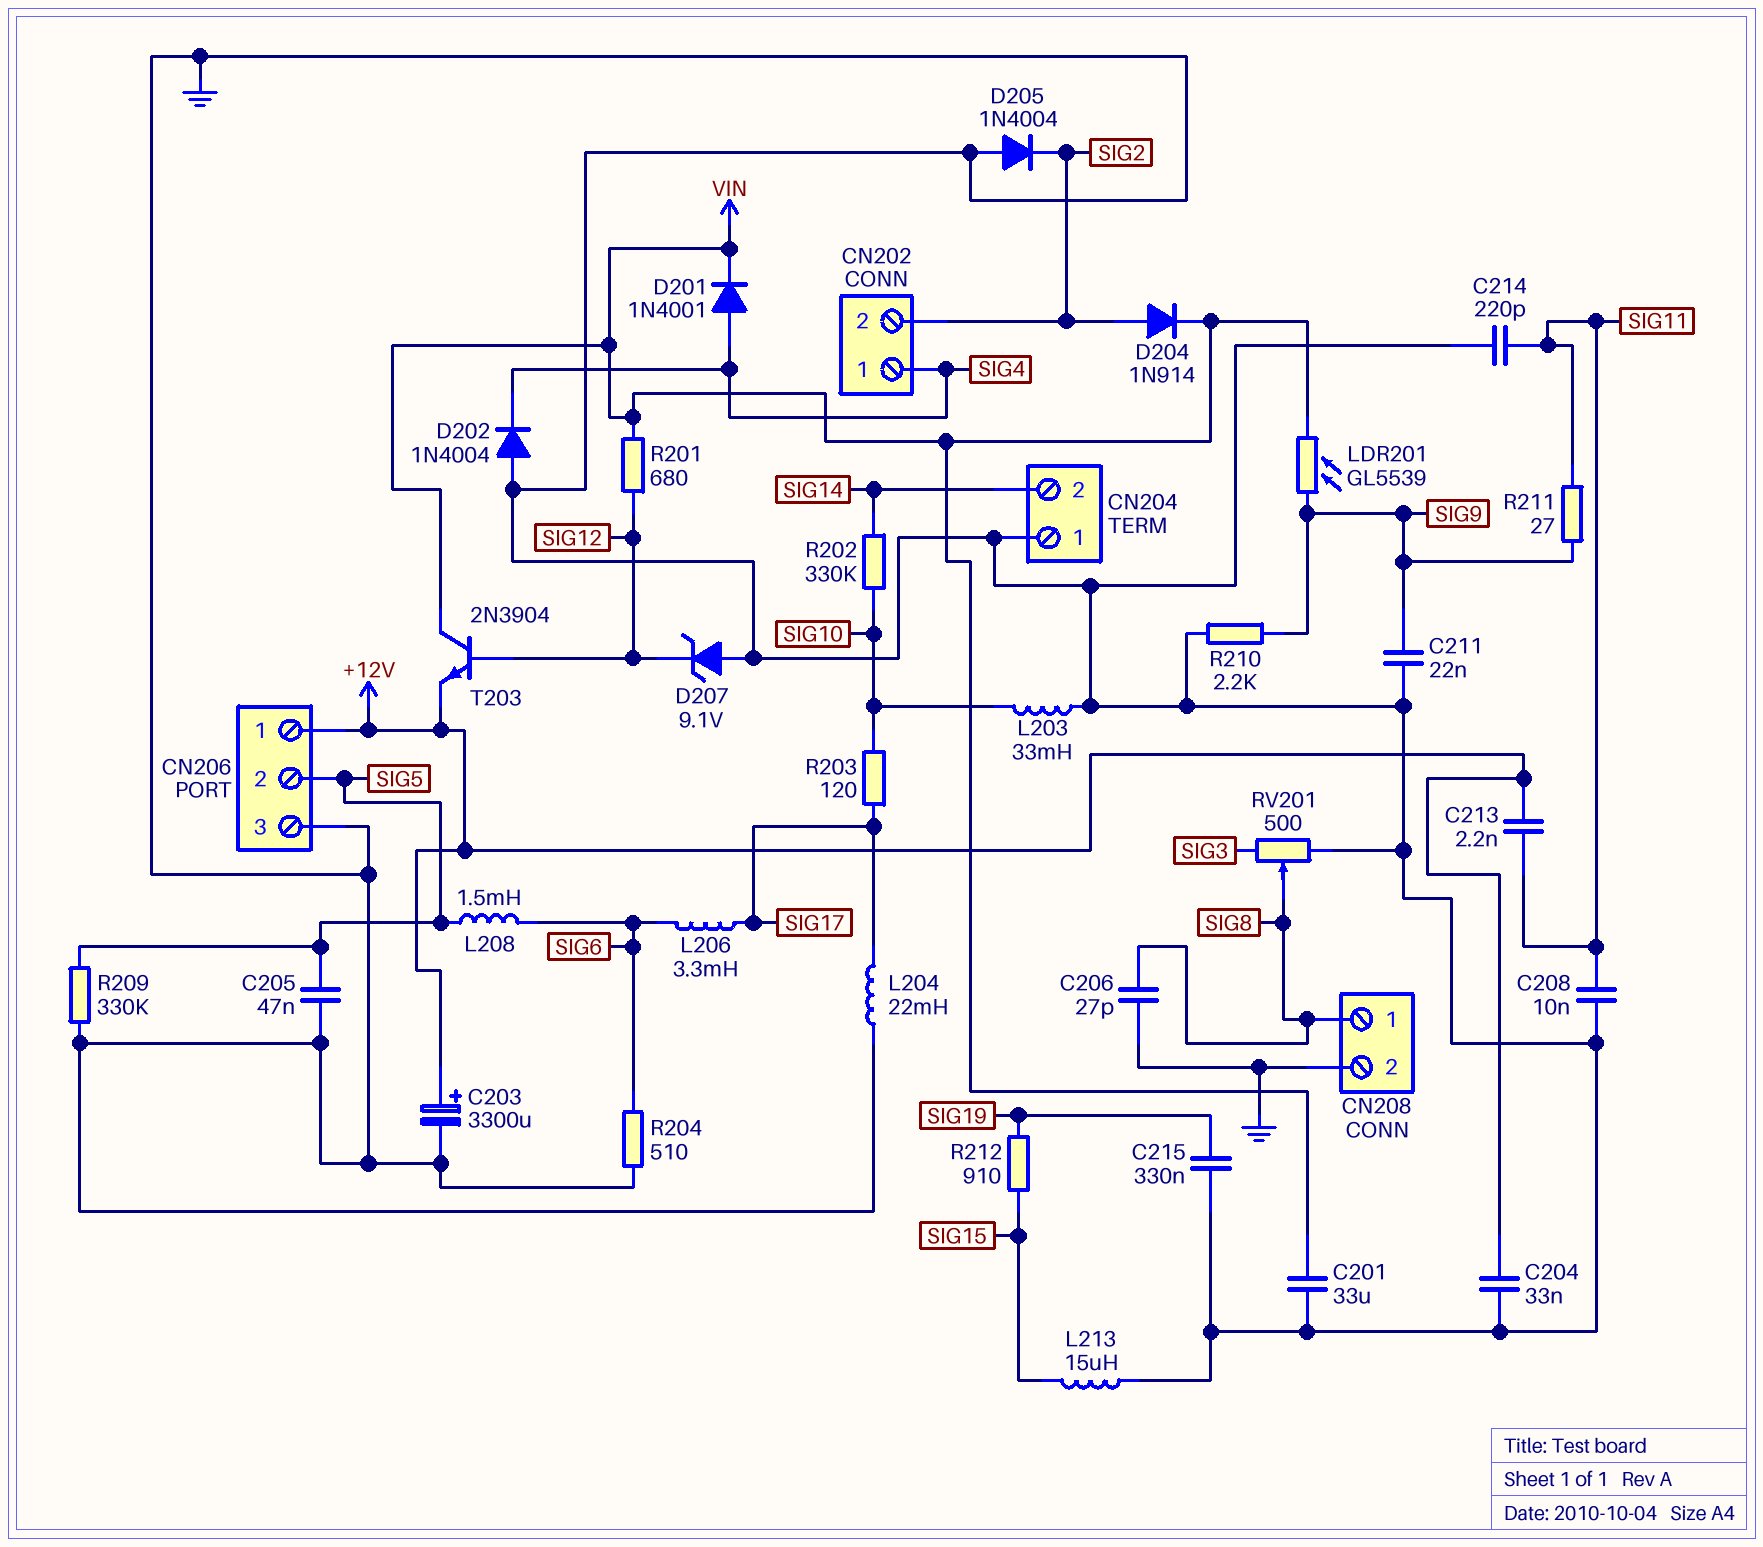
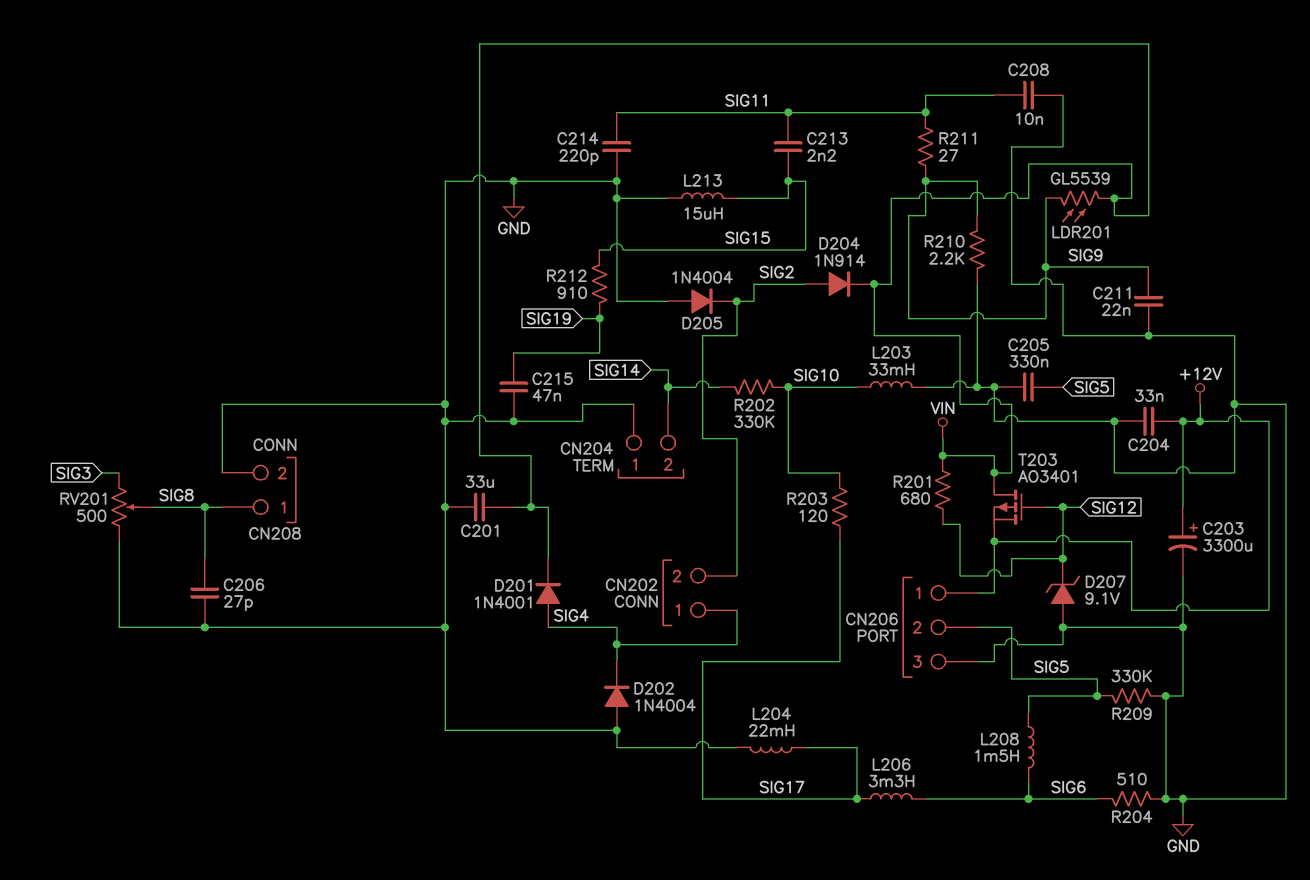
C205: 47nF (GND, SIG5) -> 330nF (GND, SIG5)
C213: 2.2nF (+12V, SIG11) -> 2.2nF (SIG11, SIG15)
C215: 330nF (GND, SIG19) -> 47nF (GND, SIG19)
T203: NPN 2N3904 (B SIG12, C VIN, E +12V) -> PMOS AO3401 (G SIG12, D VIN, S +12V)

